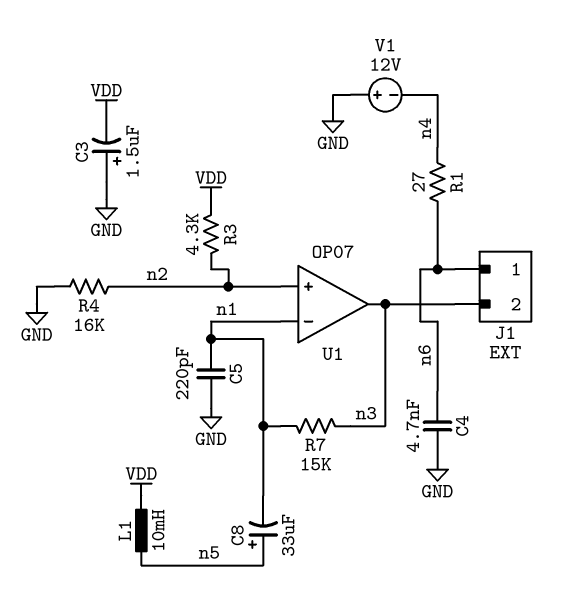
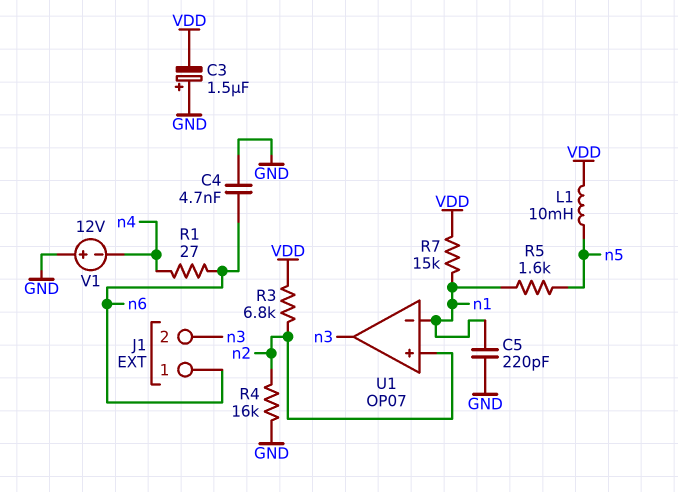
C8: 33uF (plus n5, minus n1) -> none
R3: 4.3k (VDD, n2) -> 6.8k (VDD, n2)
R5: none -> 1.6k (n1, n5)
R7: 15k (n1, n3) -> 15k (VDD, n1)

